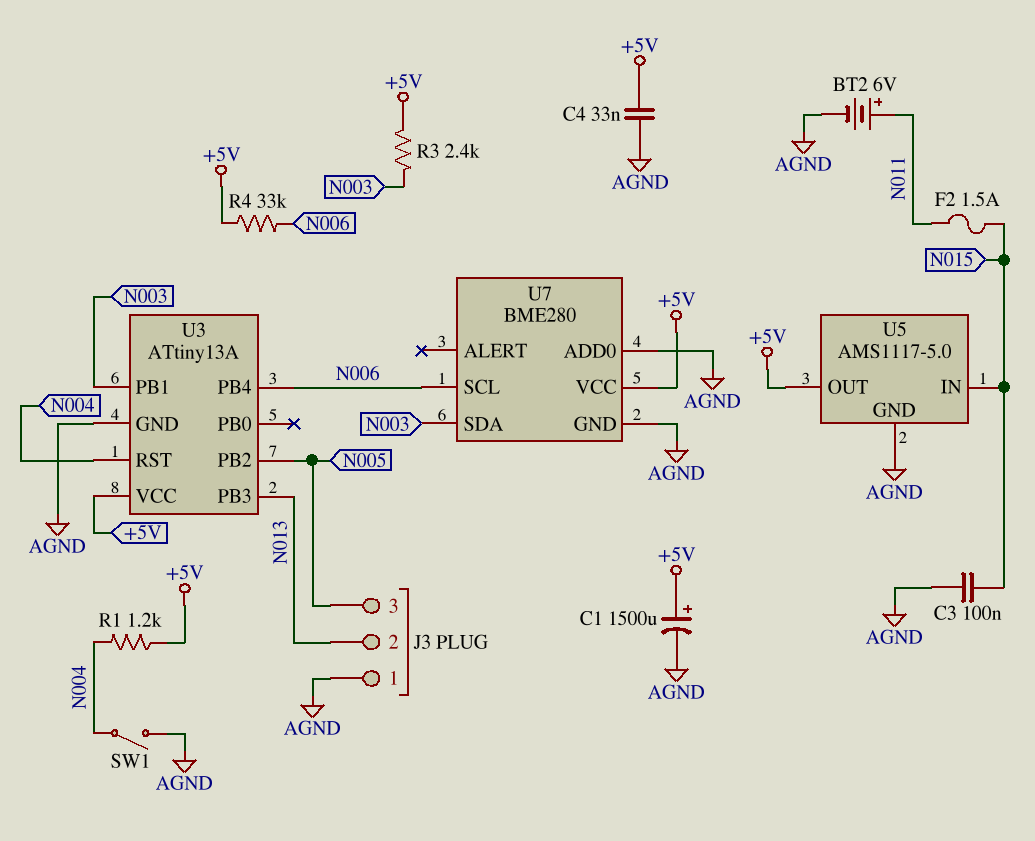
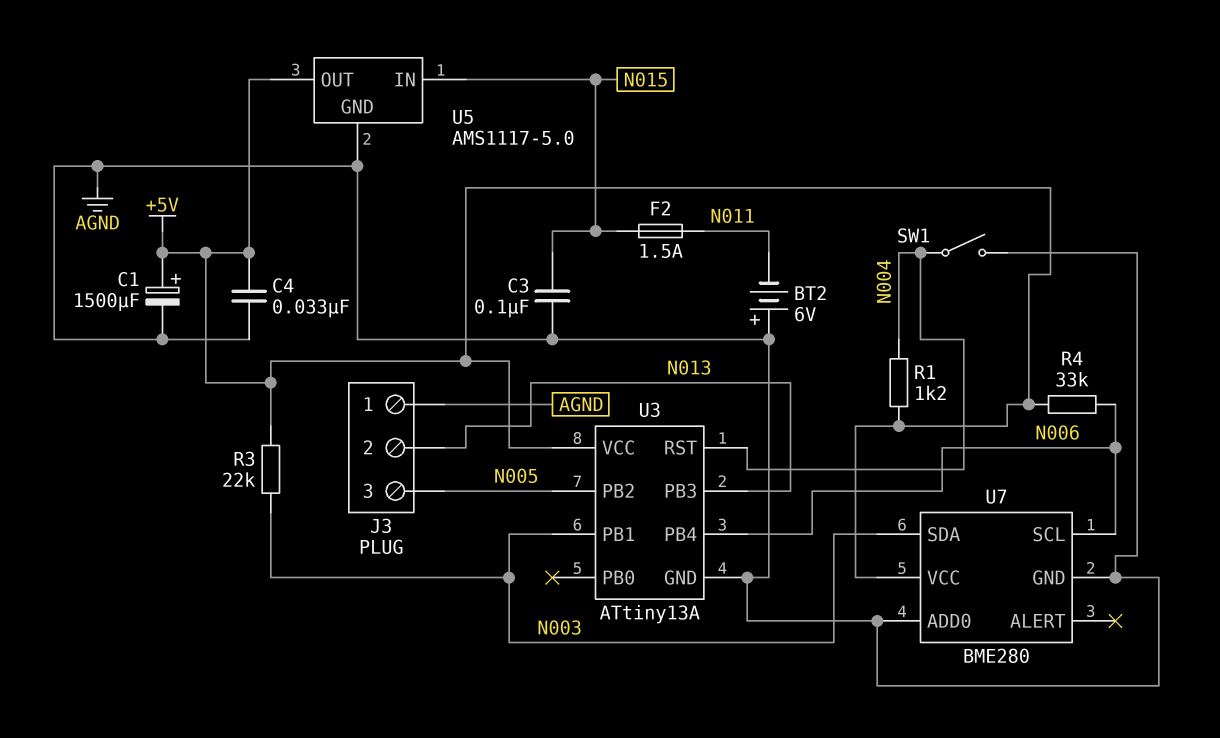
BT2: 6V (plus N011, minus AGND) -> 6V (plus AGND, minus N011)
R3: 2.4k (+5V, N003) -> 22k (+5V, N003)

